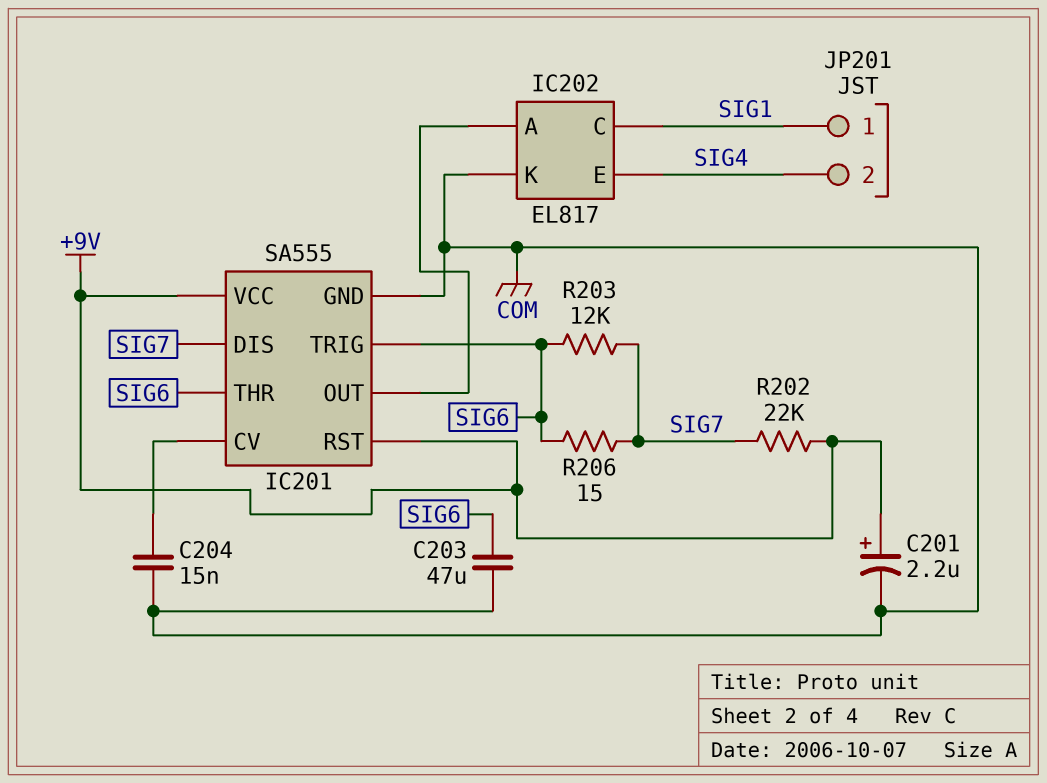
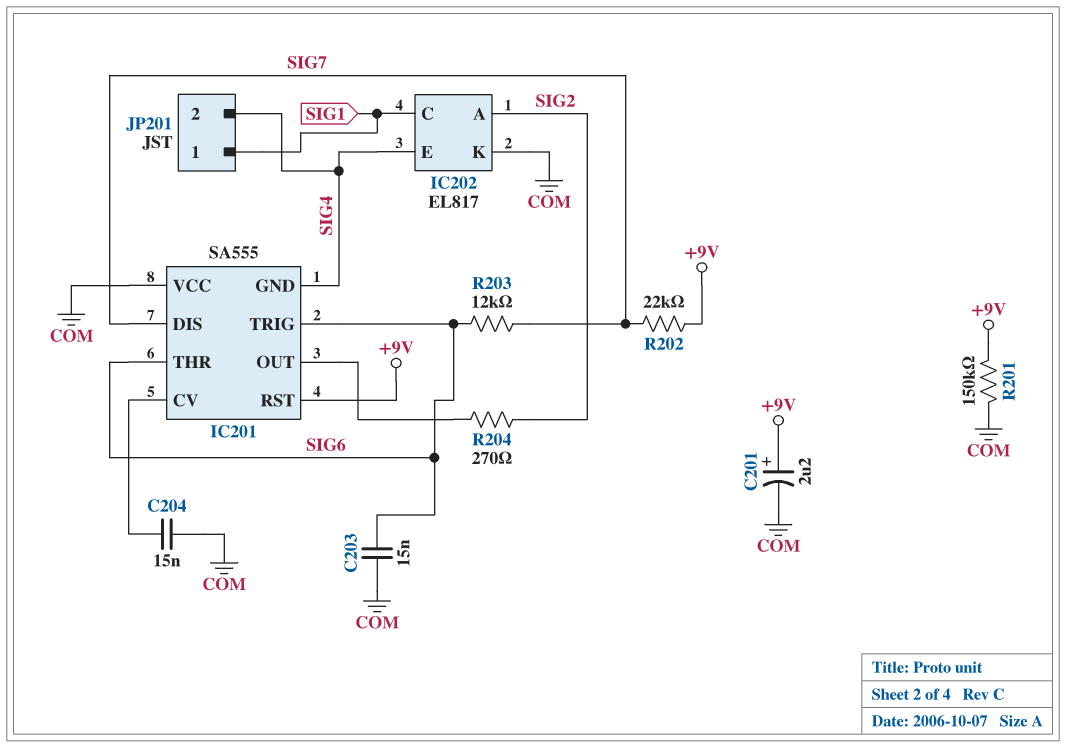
C203: 47uF (COM, SIG6) -> 15nF (COM, SIG6)
IC201 pin GND: COM -> SIG4
IC201 pin VCC: +9V -> COM
IC202 pin A: IC201/OUT -> SIG2
R201: none -> 150k (+9V, COM)
R204: none -> 270 (IC201/OUT, SIG2)
R206: 15 (SIG6, SIG7) -> none

